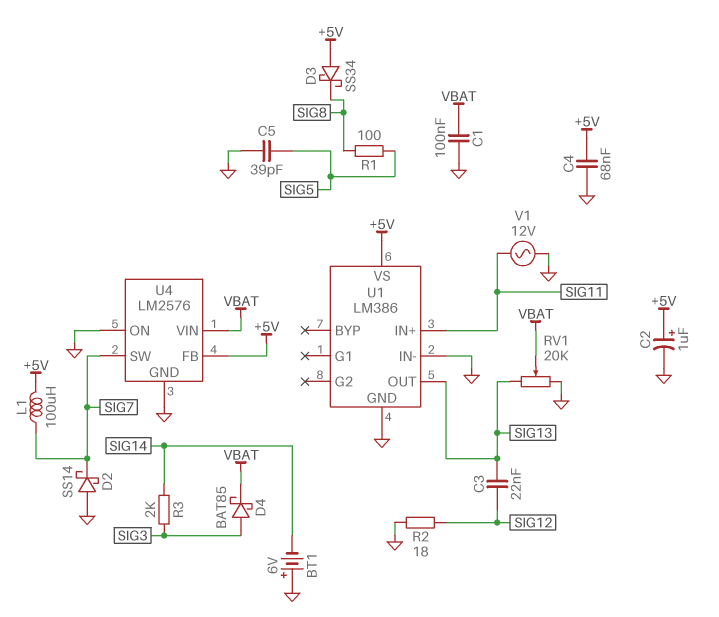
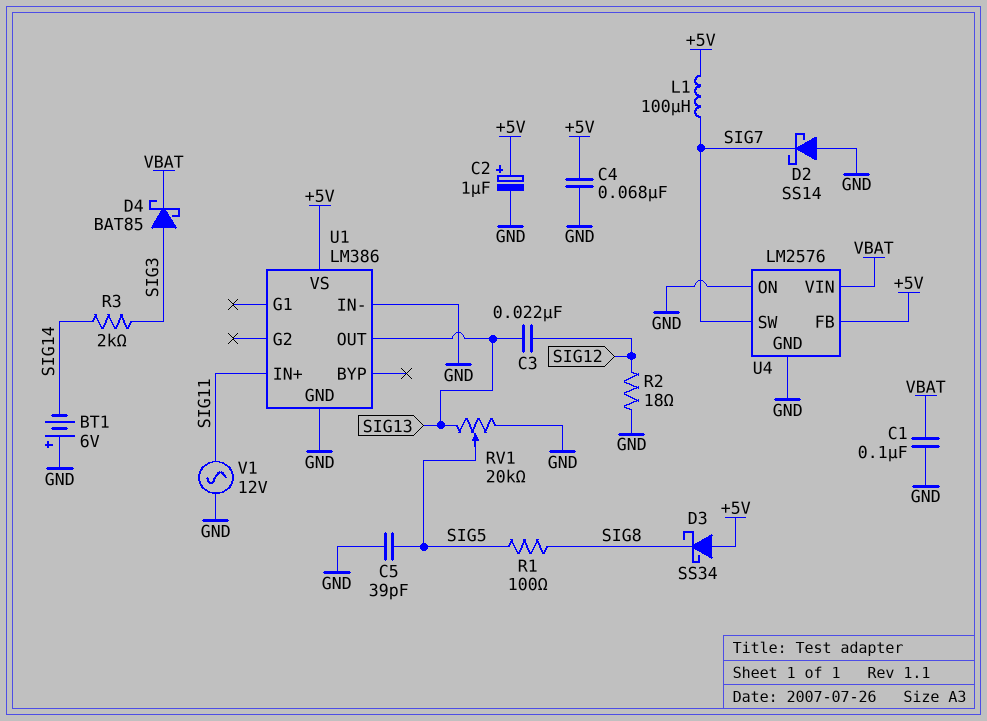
RV1: 20k (GND, SIG13, wiper VBAT) -> 20k (GND, SIG13, wiper SIG5)

